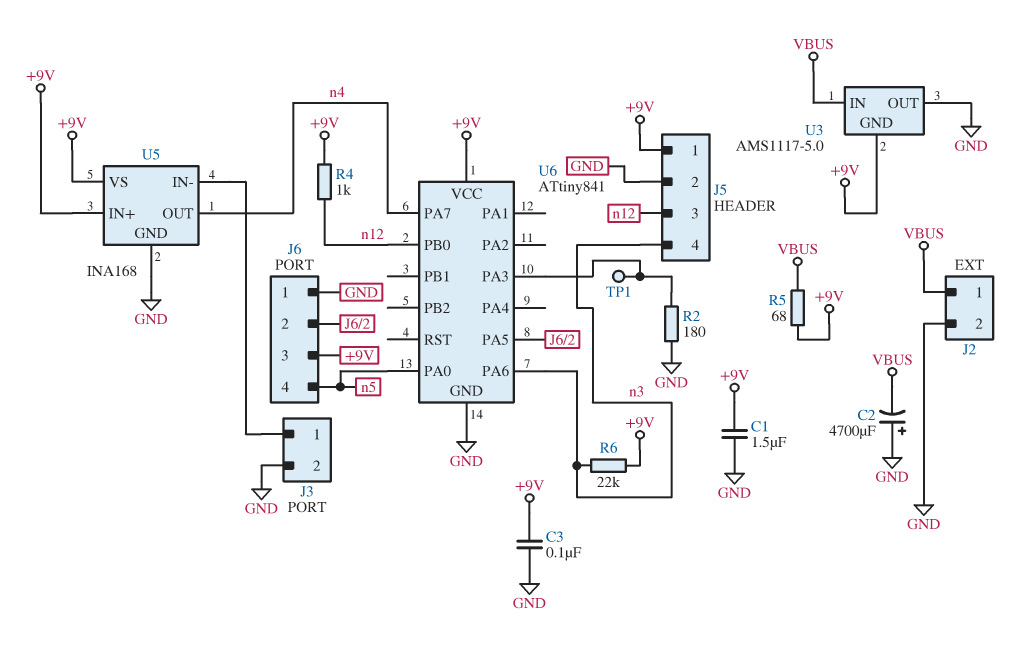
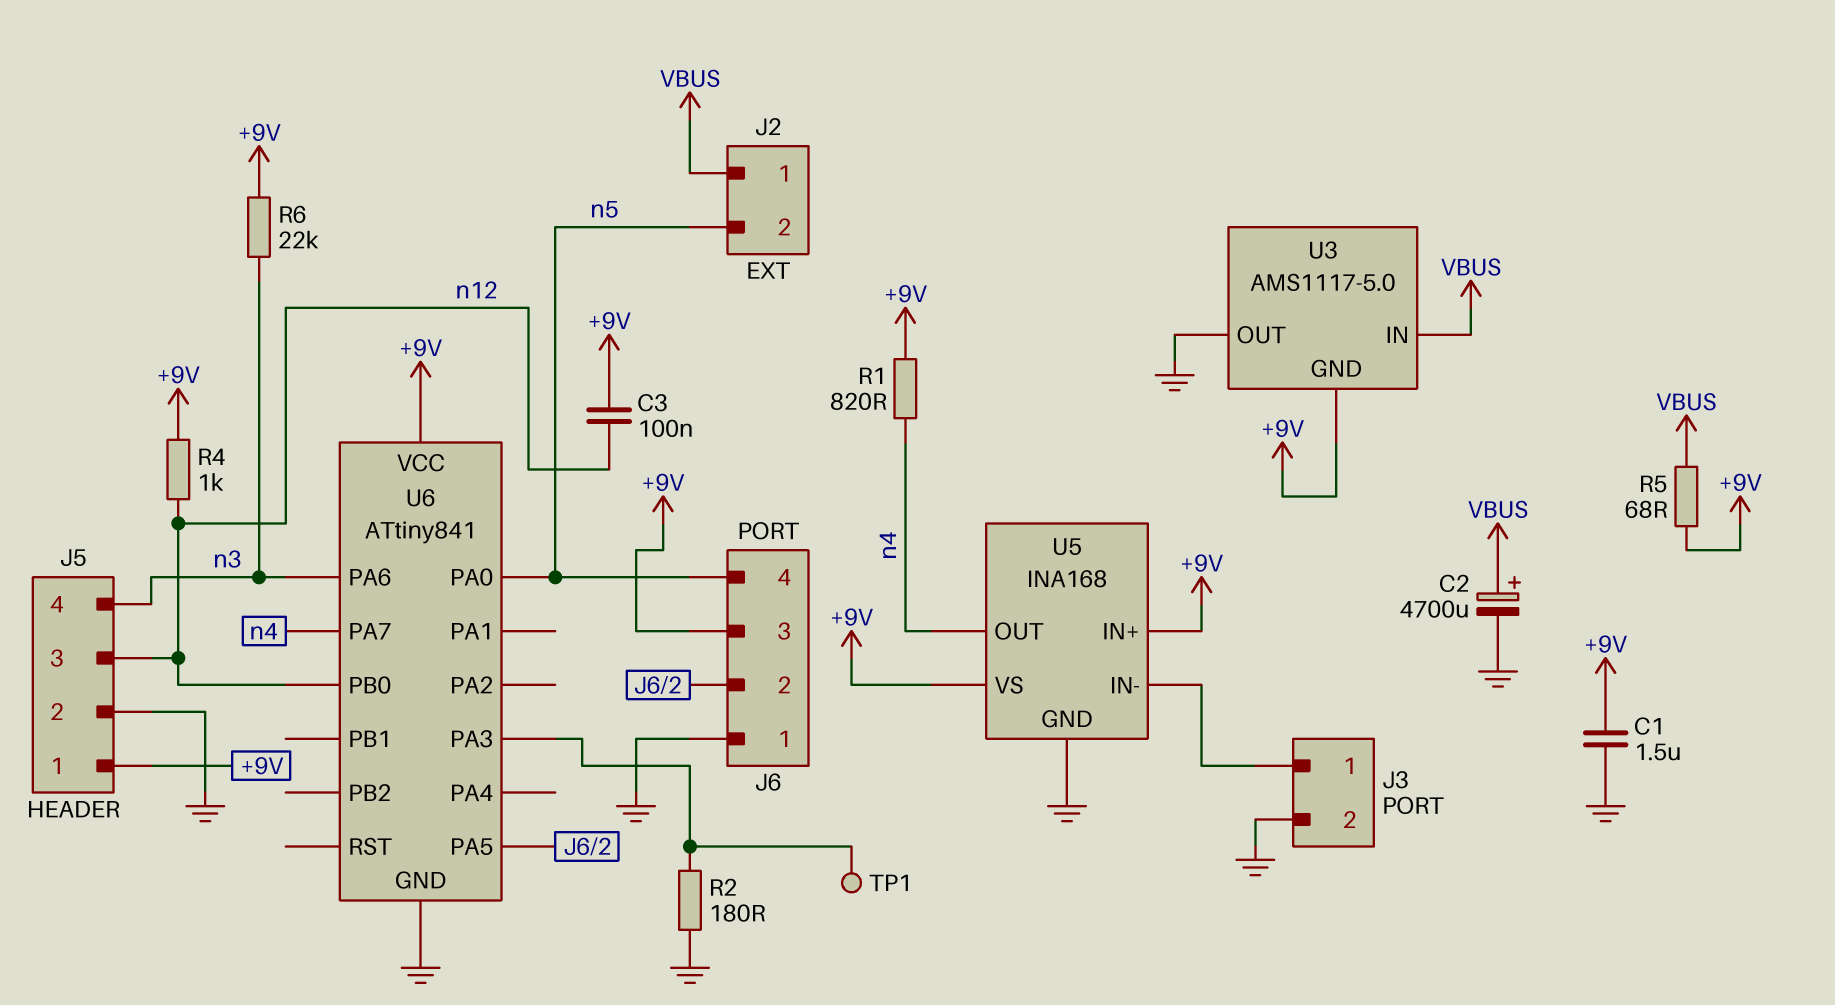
C2: 4700uF (plus GND, minus VBUS) -> 4700uF (plus VBUS, minus GND)
C3: 100nF (+9V, GND) -> 100nF (+9V, n12)
J2 pin 2: GND -> n5
R1: none -> 820 (+9V, n4)

